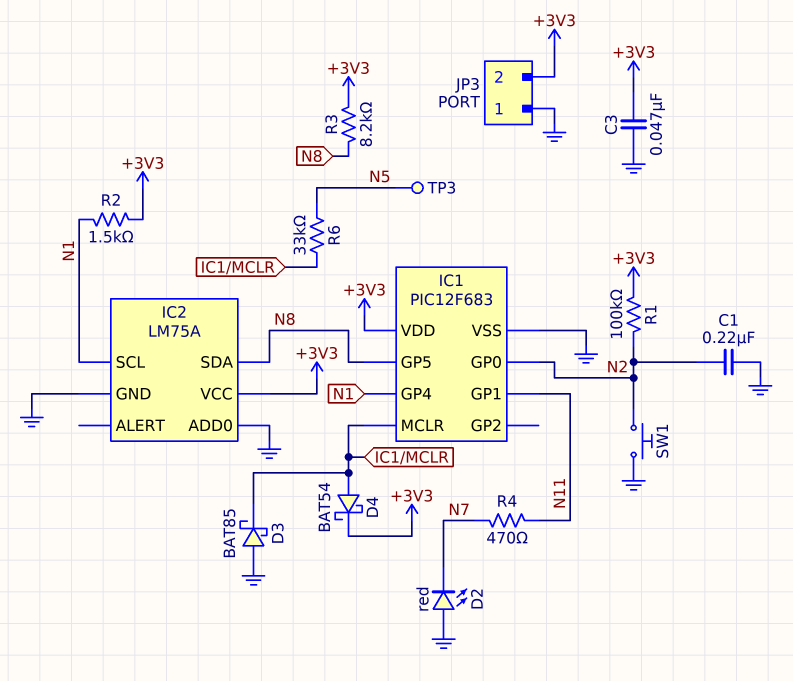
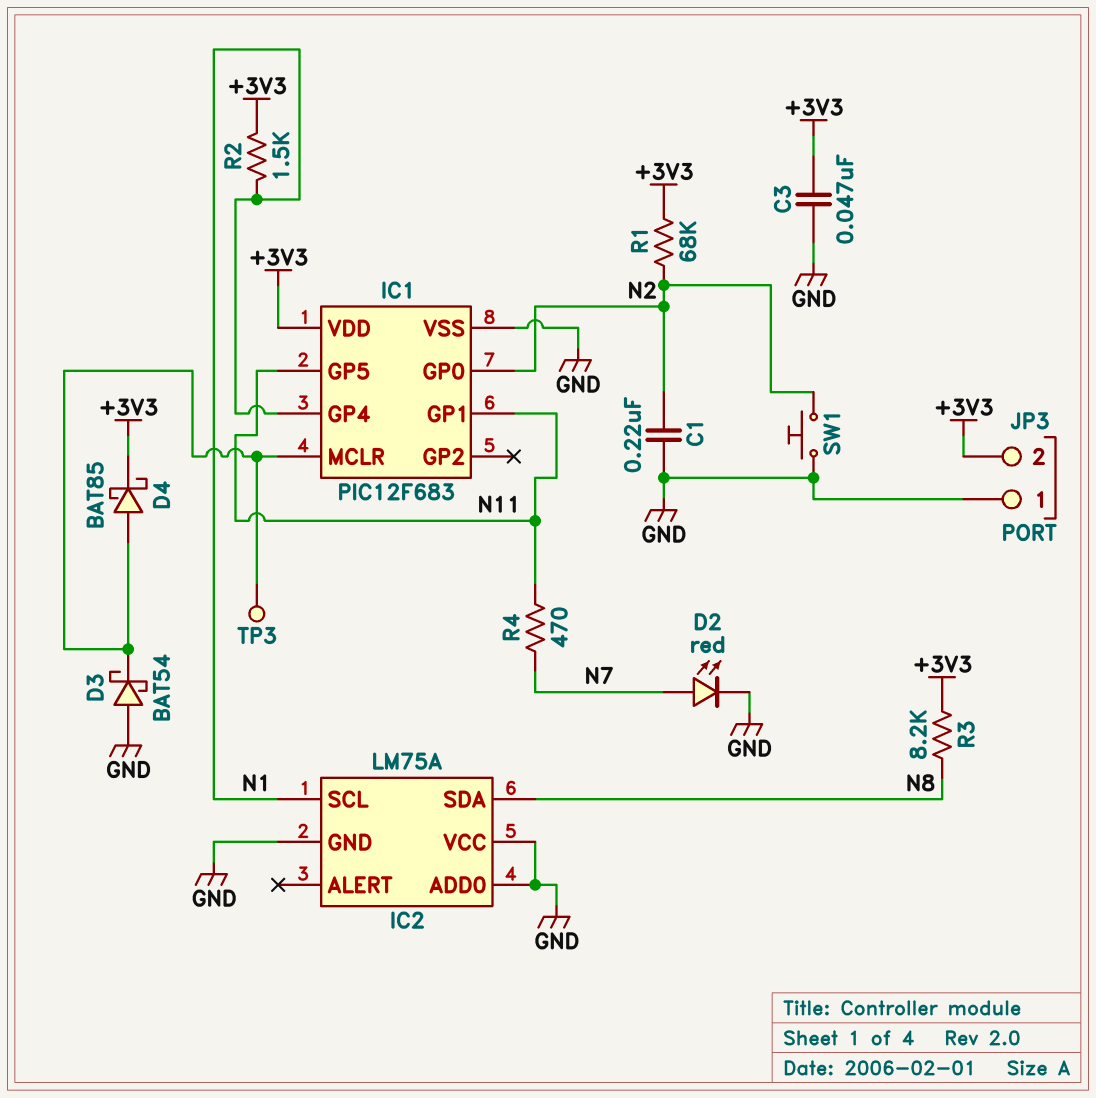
D2: LED red (A GND, K N7) -> LED red (A N7, K GND)
D3: schottky BAT85 (A GND, K IC1/MCLR) -> schottky BAT54 (A GND, K IC1/MCLR)
D4: schottky BAT54 (A IC1/MCLR, K +3V3) -> schottky BAT85 (A IC1/MCLR, K +3V3)
IC1 pin GP5: N8 -> N11
IC2 pin VCC: +3V3 -> GND
R1: 100k (+3V3, N2) -> 68k (+3V3, N2)
R6: 33k (IC1/MCLR, N5) -> none
TP3: test point (N5) -> test point (IC1/MCLR)

